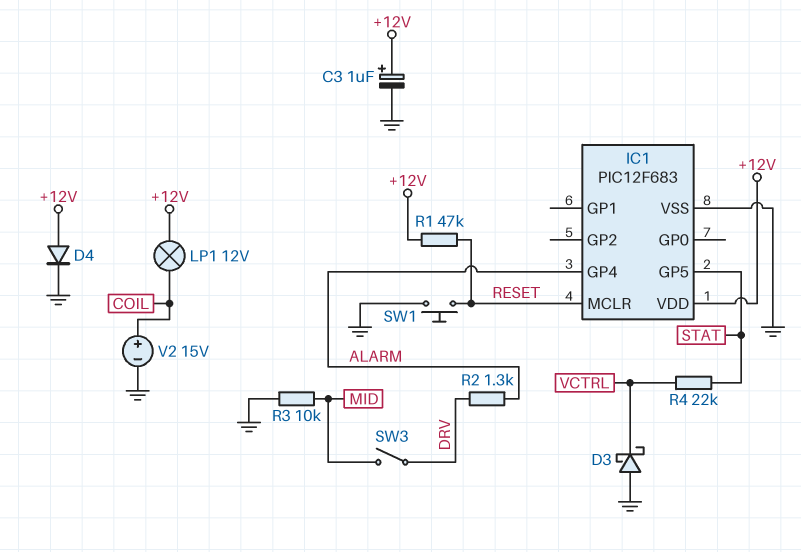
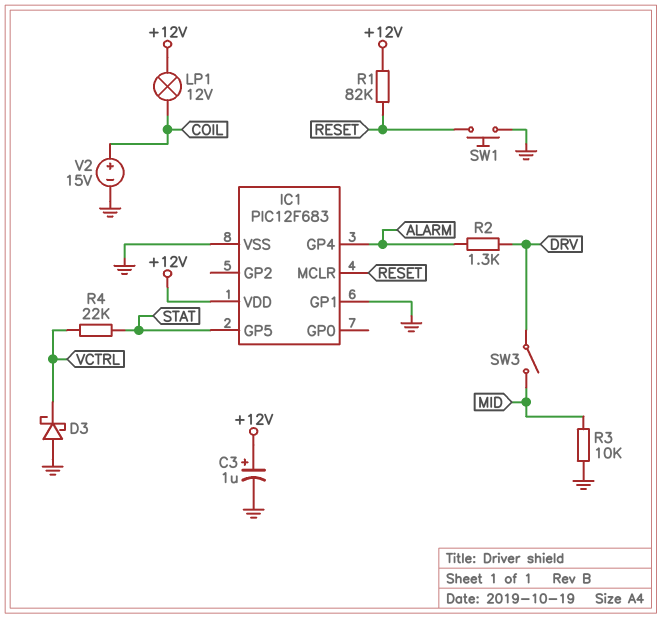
D4: diode (A +12V, K GND) -> none
IC1 pin GP1: none -> GND
R1: 47k (+12V, RESET) -> 82k (+12V, RESET)

